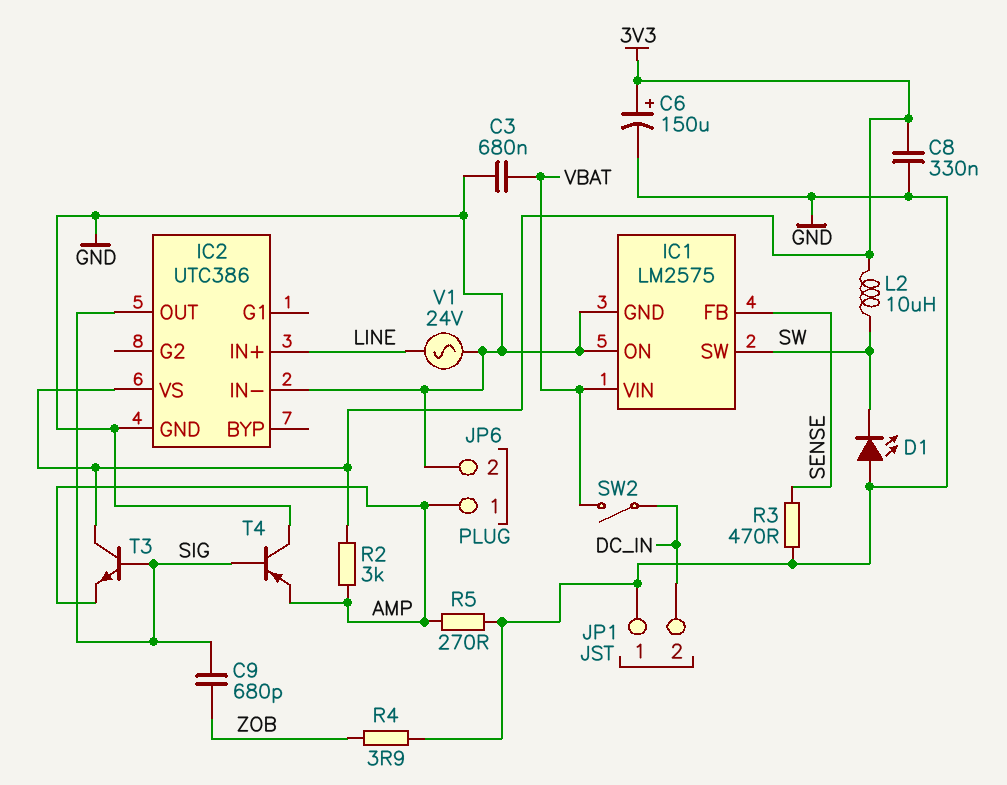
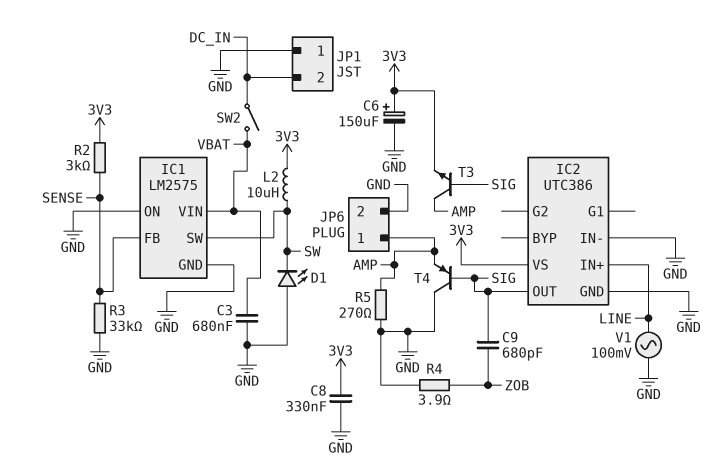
R2: 3k (3V3, AMP) -> 3k (3V3, SENSE)
R3: 470 (GND, SENSE) -> 33k (GND, SENSE)
T3: NPN (B SIG, C 3V3, E AMP) -> NPN (B SIG, C AMP, E 3V3)
V1: AC 24V (GND, LINE) -> AC 100mV (GND, LINE)

